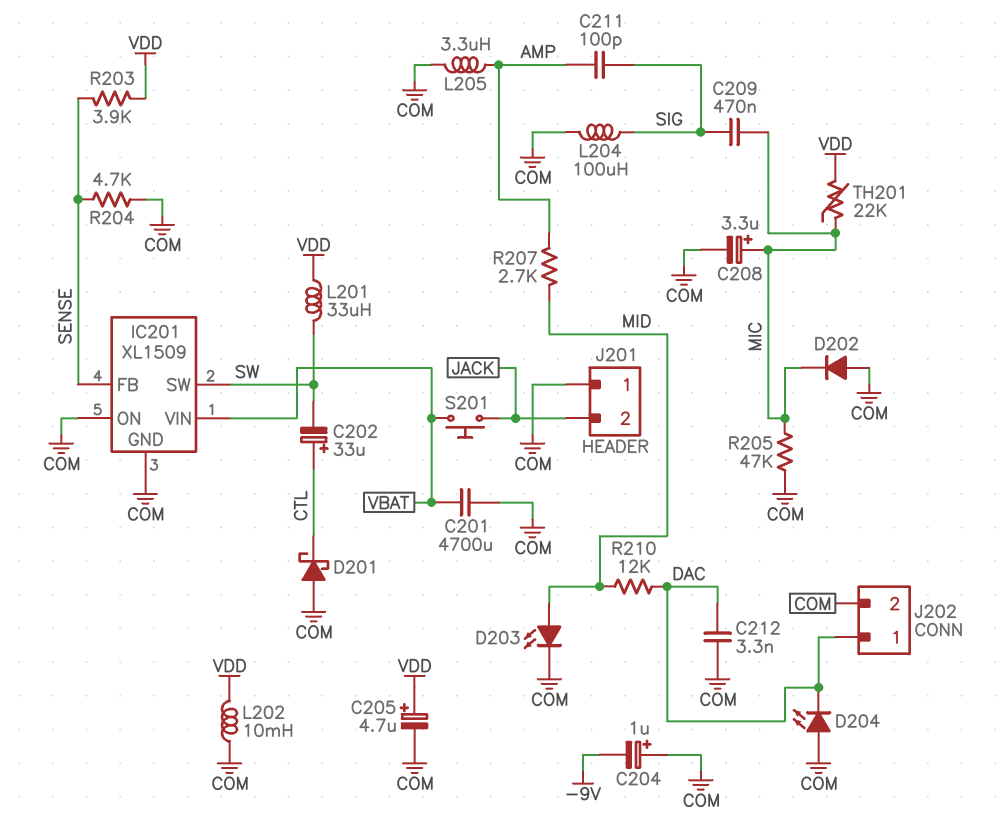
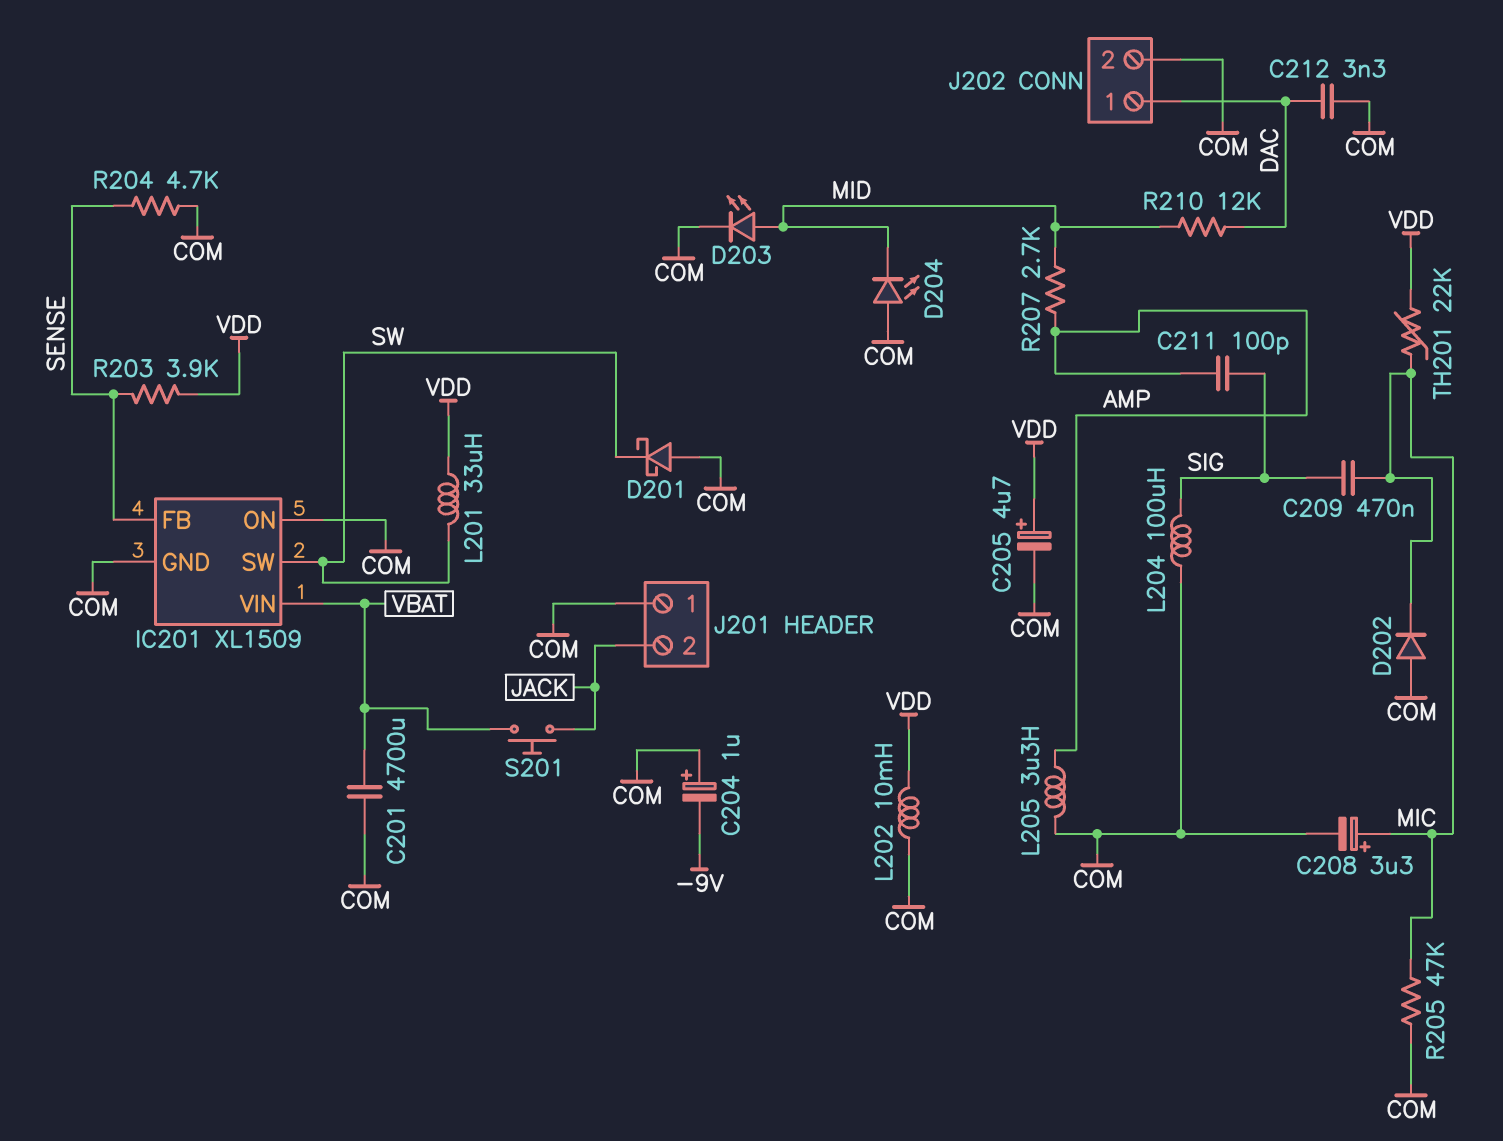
C202: 33uF (plus CTL, minus SW) -> none
D201: schottky (A COM, K CTL) -> schottky (A COM, K SW)
D204: LED (A COM, K DAC) -> LED (A COM, K MID)

